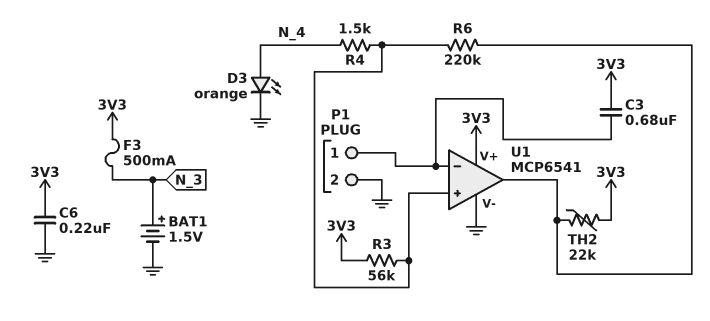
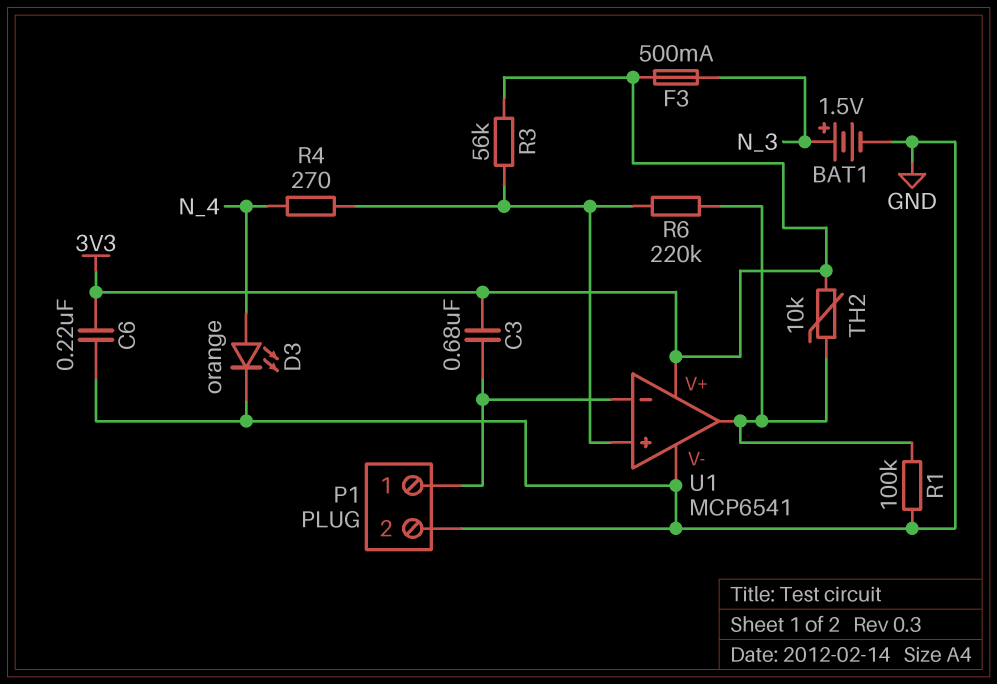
R1: none -> 100k (GND, U1/out)
R4: 1.5k (N_4, U1/in+) -> 270 (N_4, U1/in+)
TH2: 22k (3V3, U1/out) -> 10k (3V3, U1/out)

